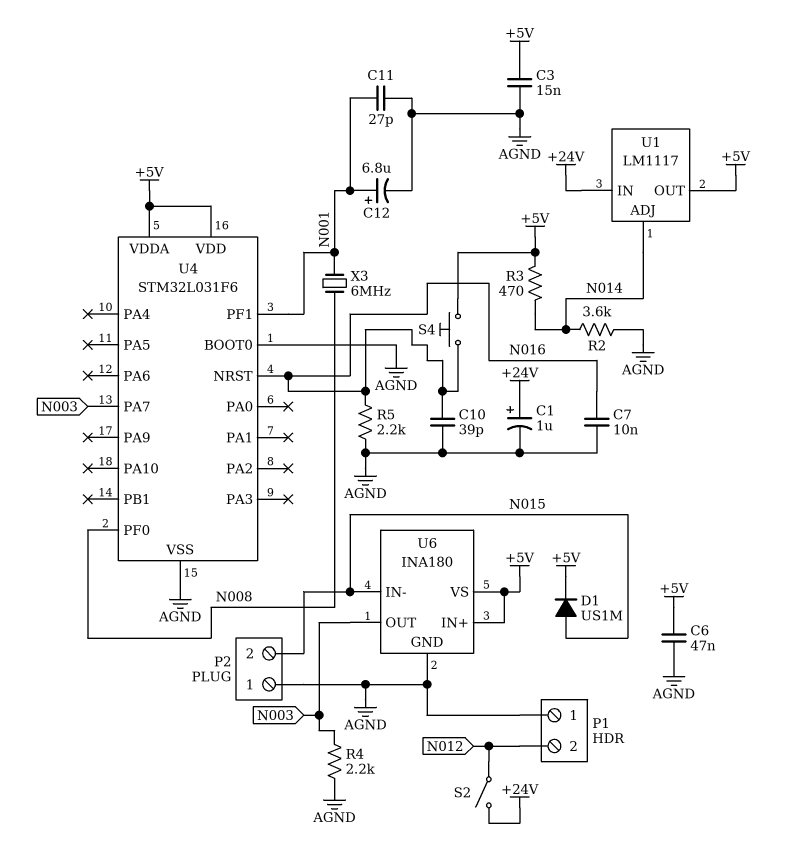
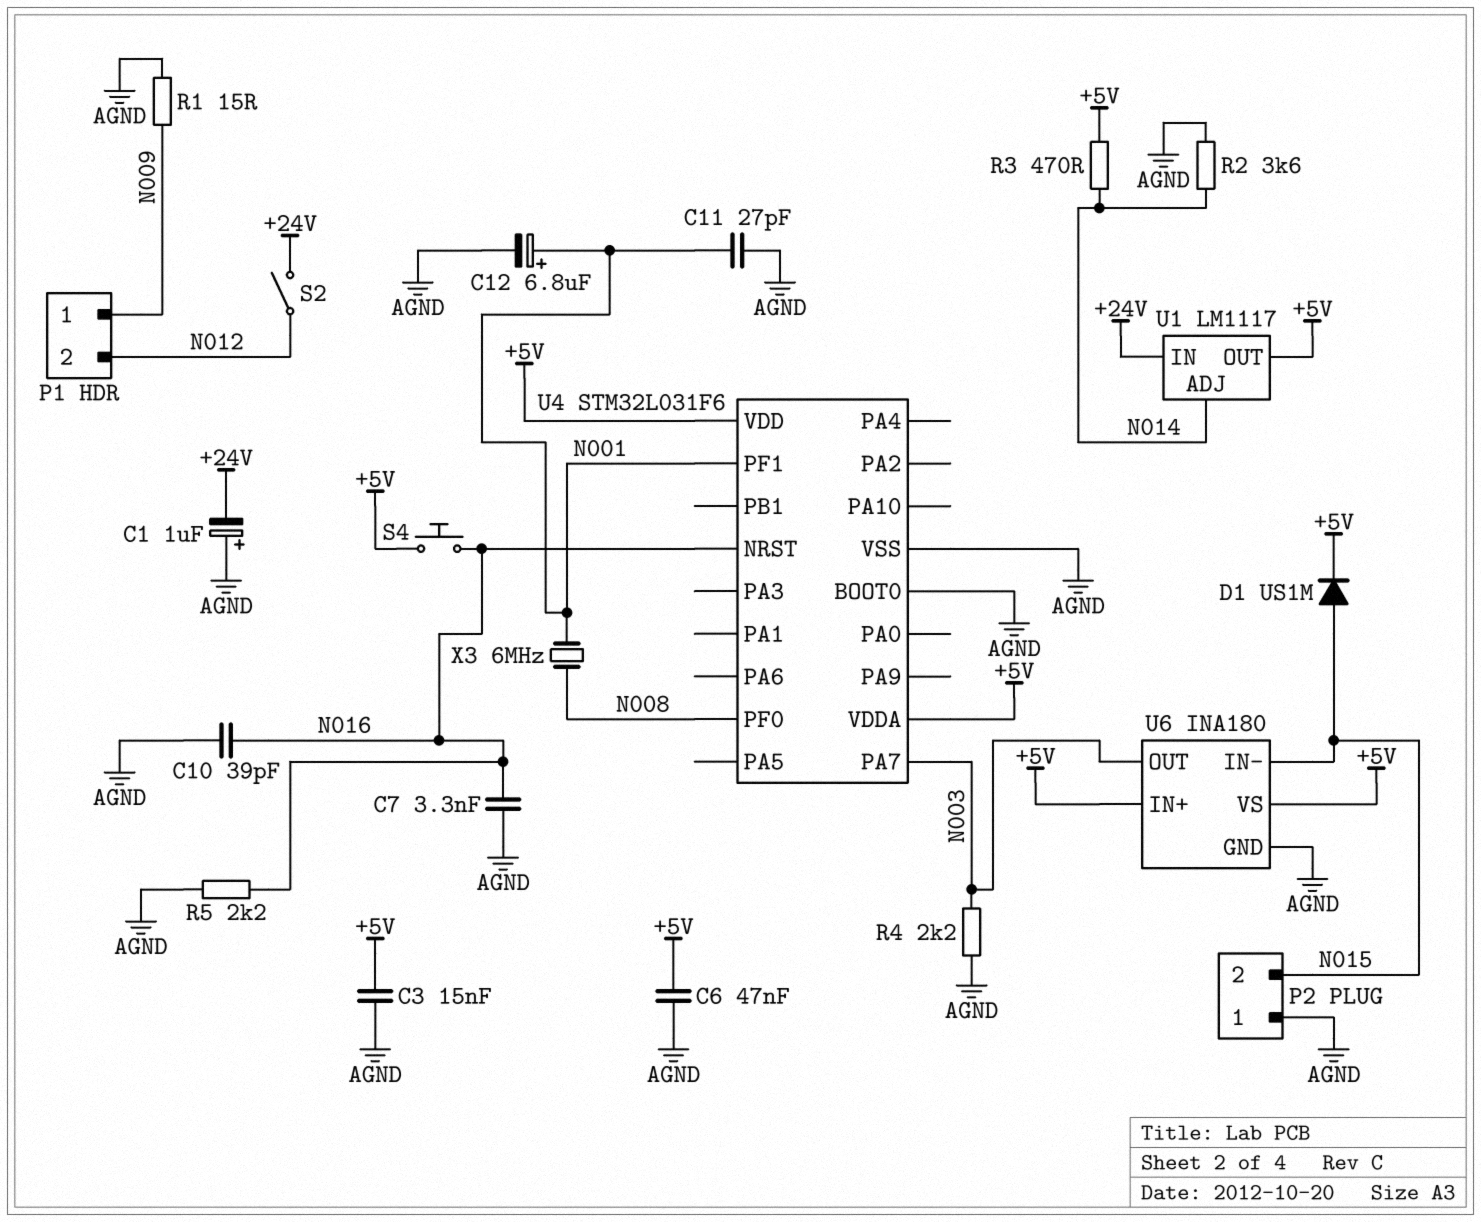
C1: 1uF (plus +24V, minus AGND) -> 1uF (plus AGND, minus +24V)
C7: 10nF (AGND, N016) -> 3.3nF (AGND, N016)
P1 pin 1: AGND -> N009
R1: none -> 15 (AGND, N009)

